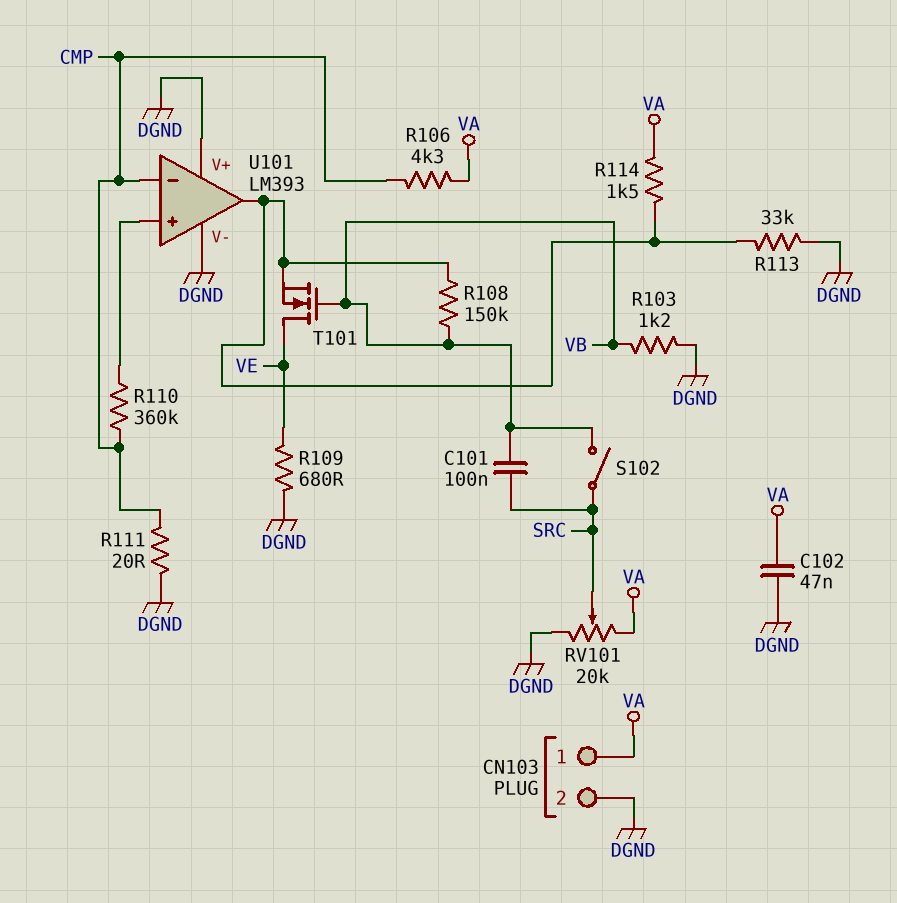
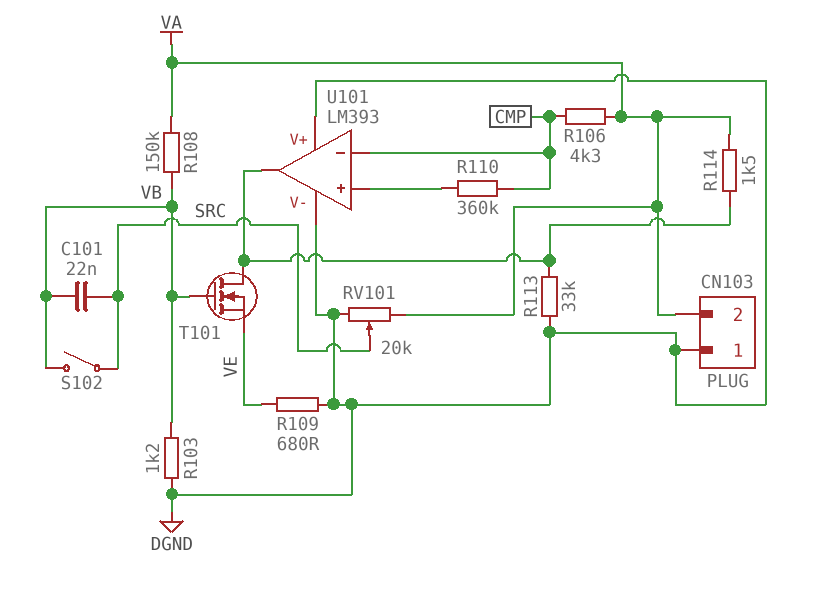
C101: 100nF (SRC, VB) -> 22nF (SRC, VB)
C102: 47nF (DGND, VA) -> none
CN103 pin 1: VA -> DGND
CN103 pin 2: DGND -> VA
R108: 150k (U101/out, VB) -> 150k (VA, VB)
R111: 20 (CMP, DGND) -> none
T101: NMOS (G VB, D VE, S U101/out) -> NMOS (G VB, D U101/out, S VE)

